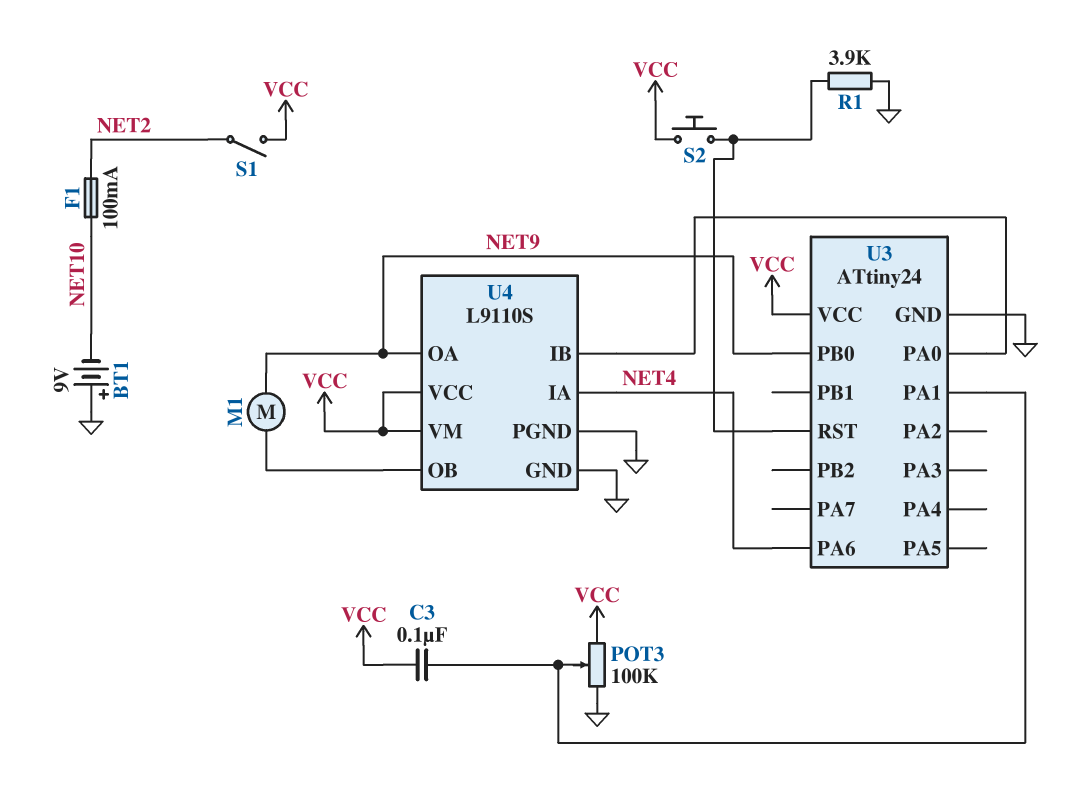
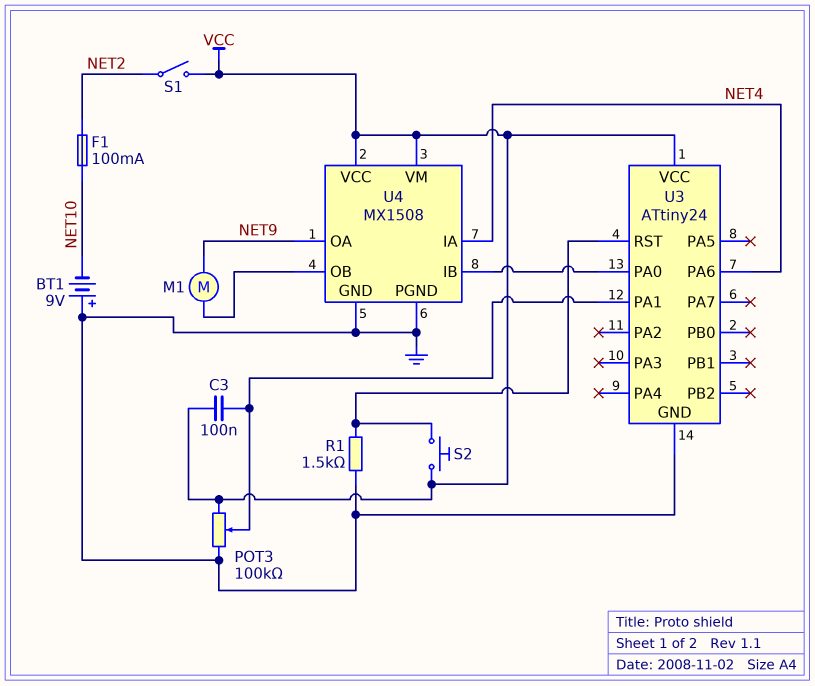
R1: 3.9k (GND, U3/RST) -> 1.5k (GND, U3/RST)
U3 pin PB0: NET9 -> none
U4: L9110S -> MX1508

